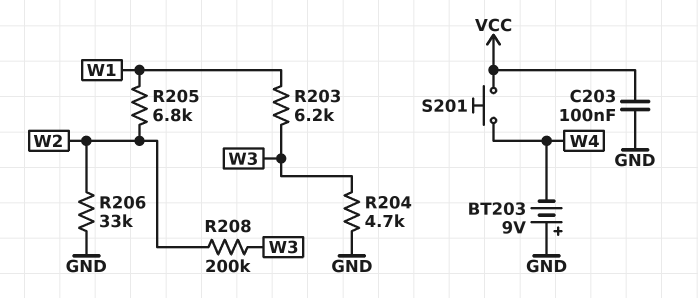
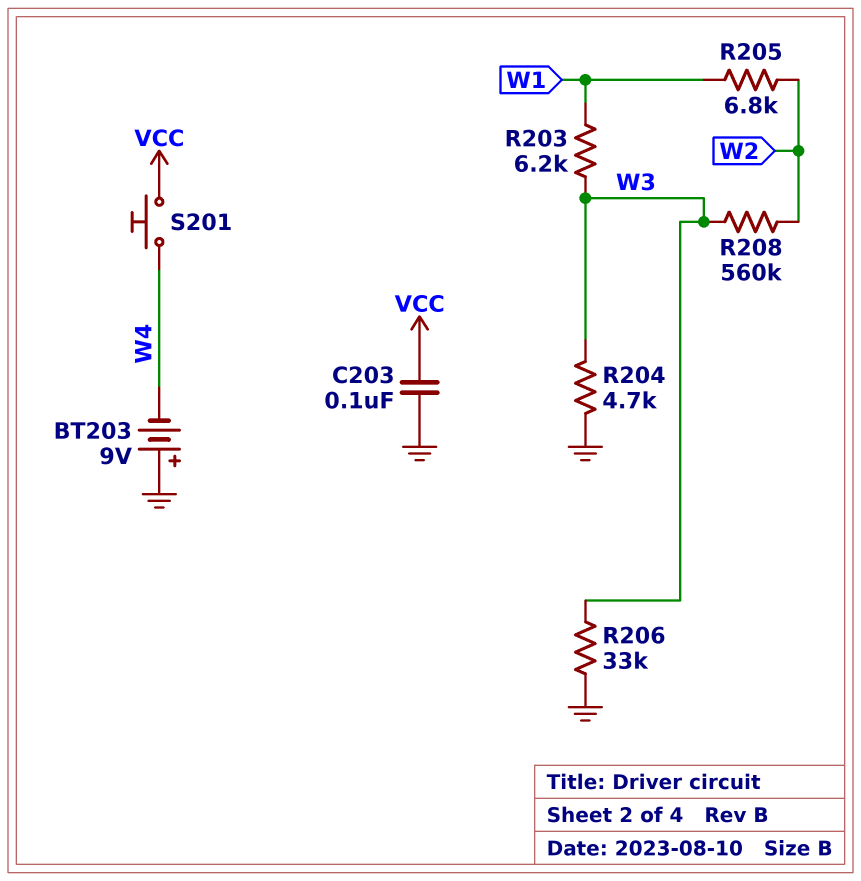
R206: 33k (GND, W2) -> 33k (GND, W3)
R208: 200k (W2, W3) -> 560k (W2, W3)

